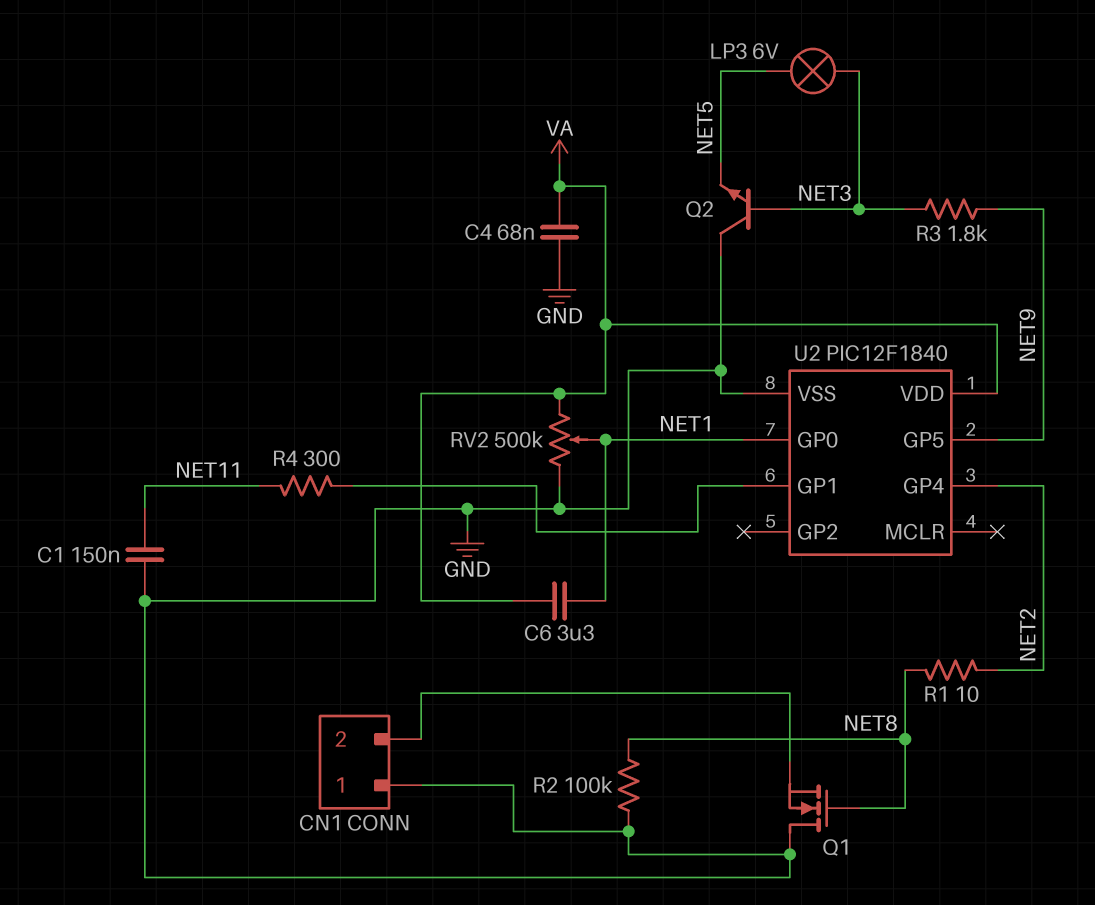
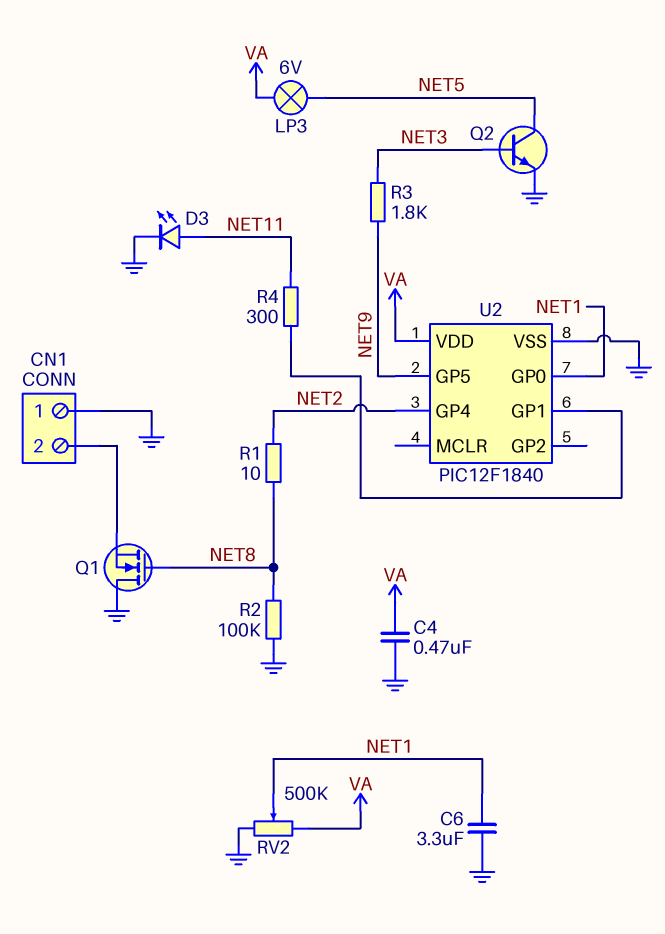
C1: 150nF (GND, NET11) -> none
C4: 68nF (GND, VA) -> 470nF (GND, VA)
C6: 3.3uF (NET1, VA) -> 3.3uF (GND, NET1)
D3: none -> LED (A NET11, K GND)
LP3: lamp 6V (NET3, NET5) -> lamp 6V (NET5, VA)
Q2: NPN (B NET3, C GND, E NET5) -> NPN (B NET3, C NET5, E GND)

